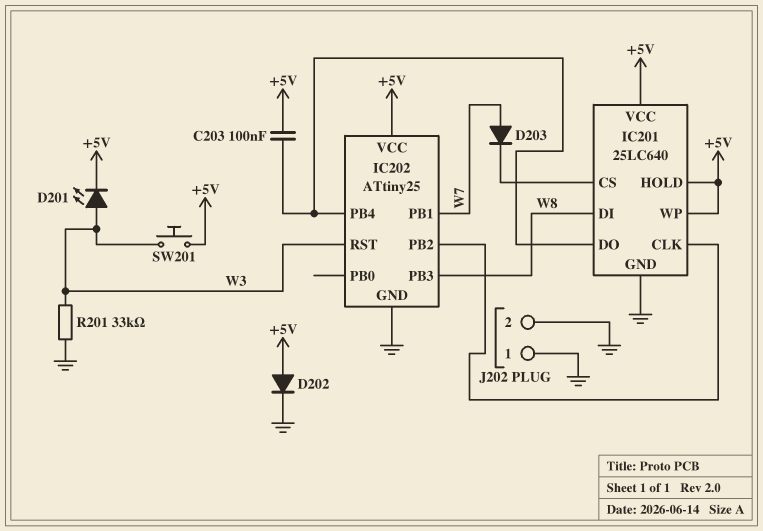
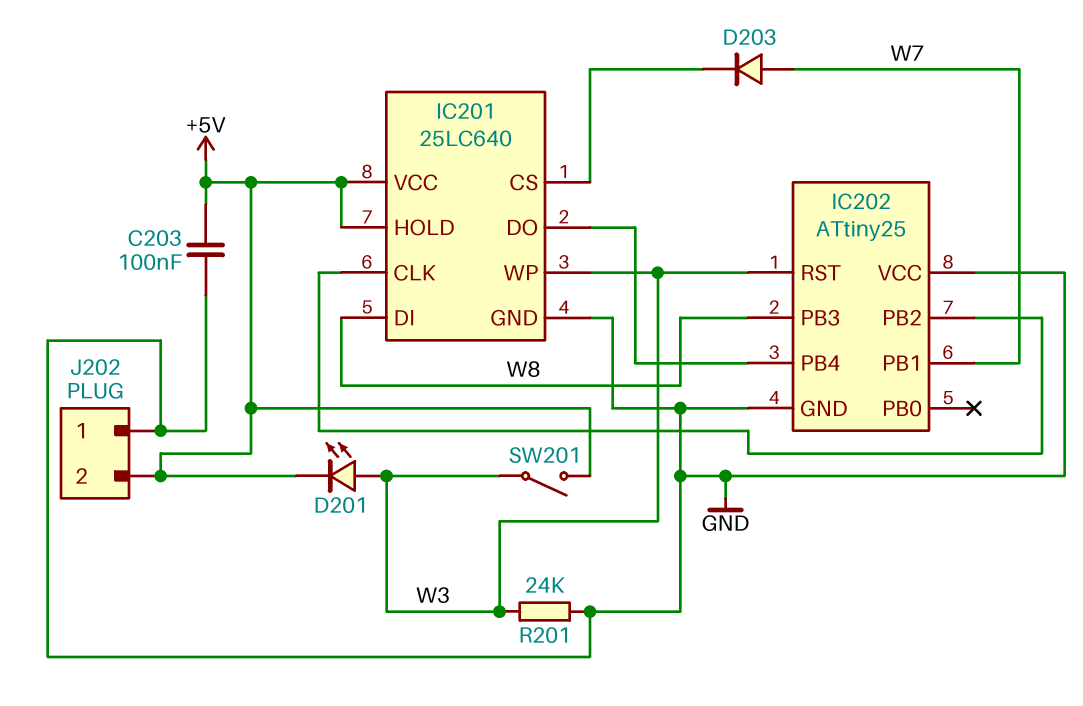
C203: 100nF (+5V, IC201/DO) -> 100nF (+5V, GND)
D202: diode (A +5V, K GND) -> none
IC201 pin WP: +5V -> W3
IC202 pin VCC: +5V -> GND
J202 pin 2: GND -> +5V
R201: 33k (GND, W3) -> 24k (GND, W3)
SW201: button (+5V, W3) -> switch (+5V, W3)

